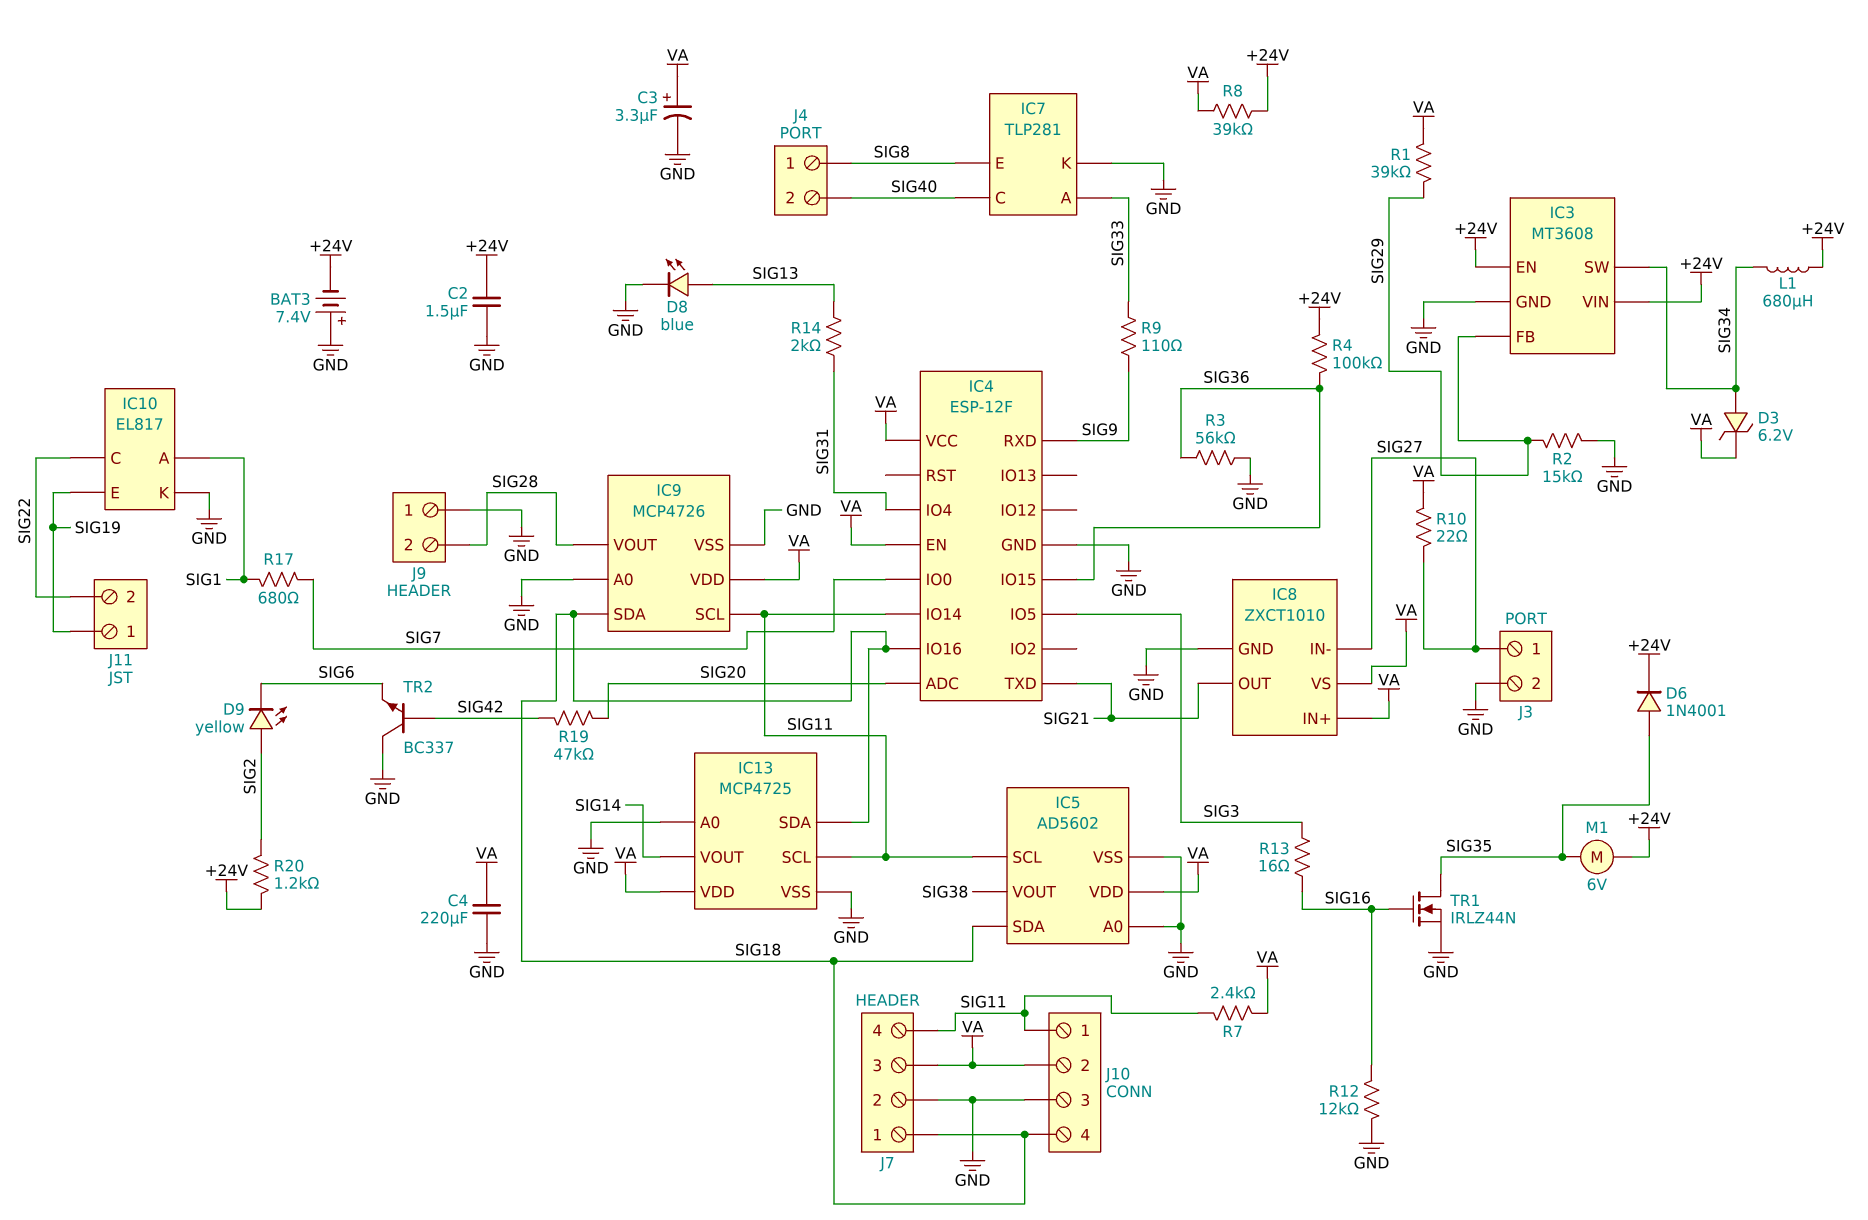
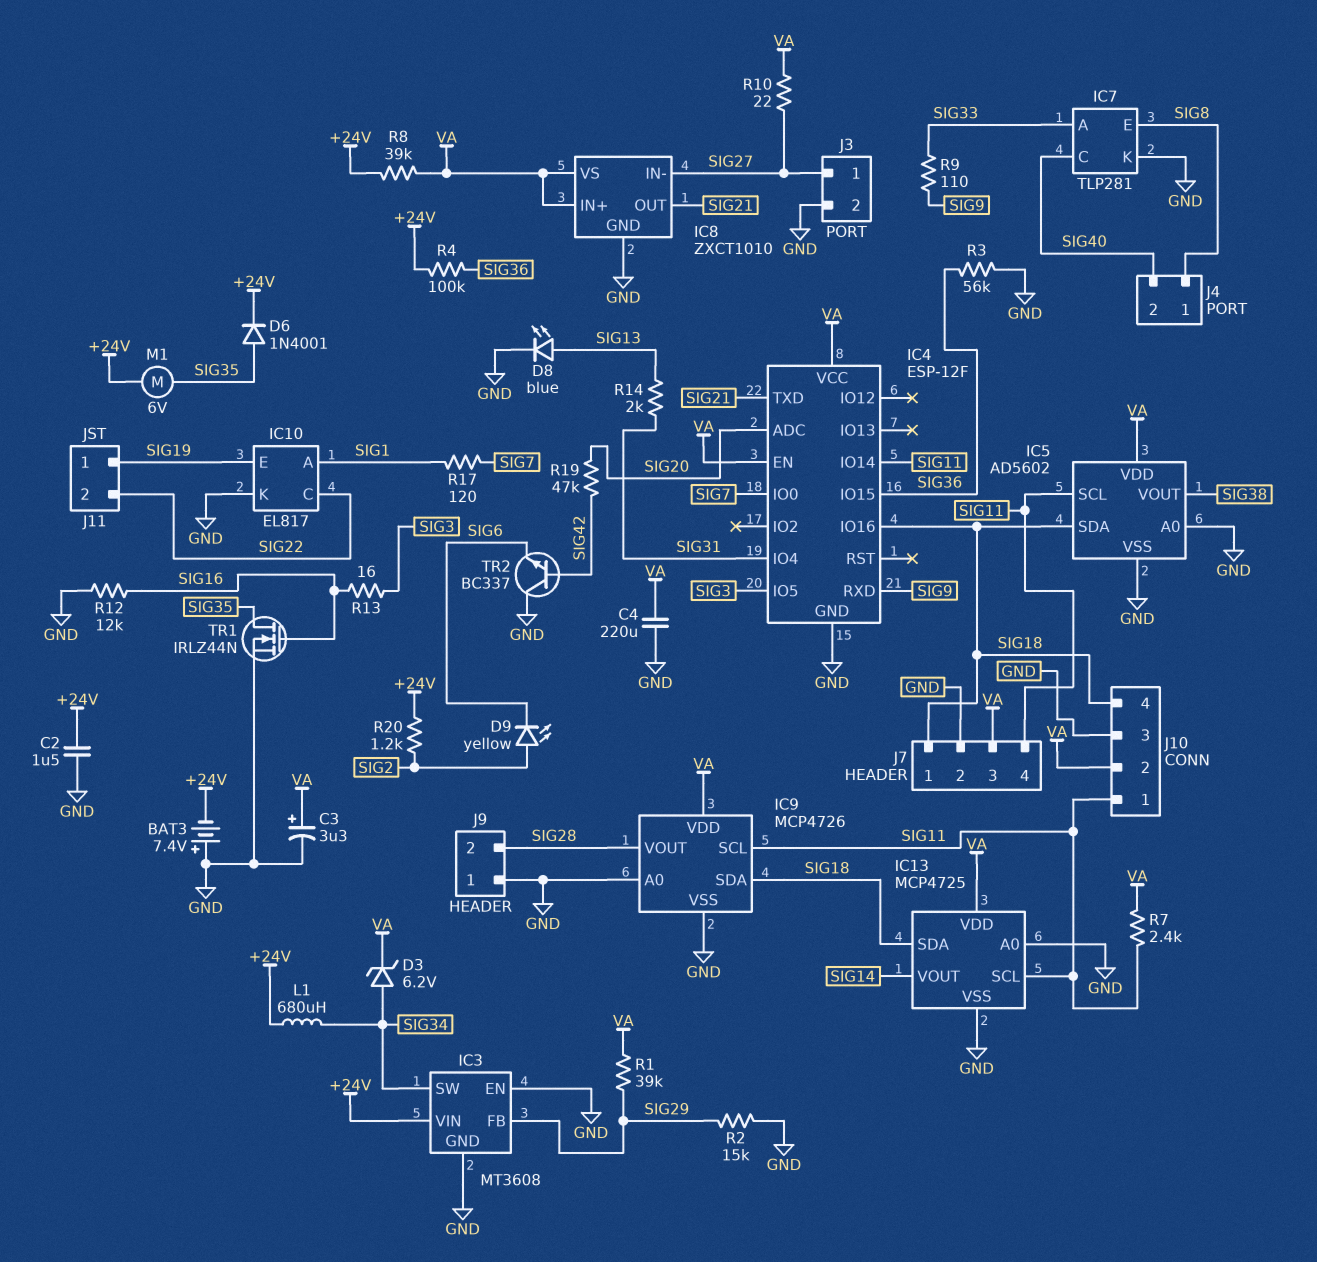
IC3 pin EN: +24V -> GND
R17: 680 (SIG1, SIG7) -> 120 (SIG1, SIG7)

